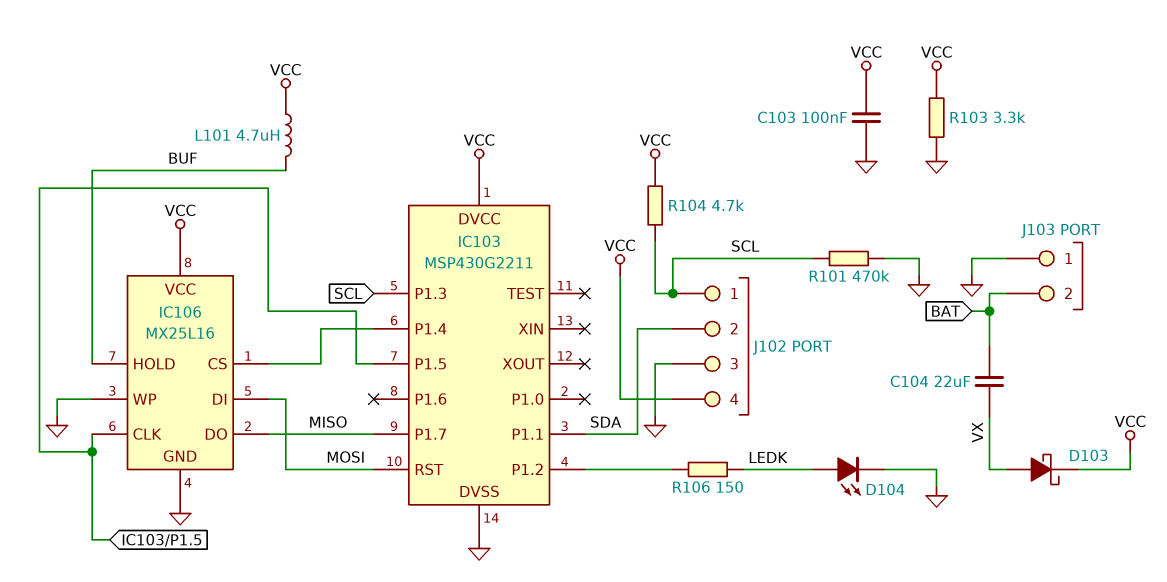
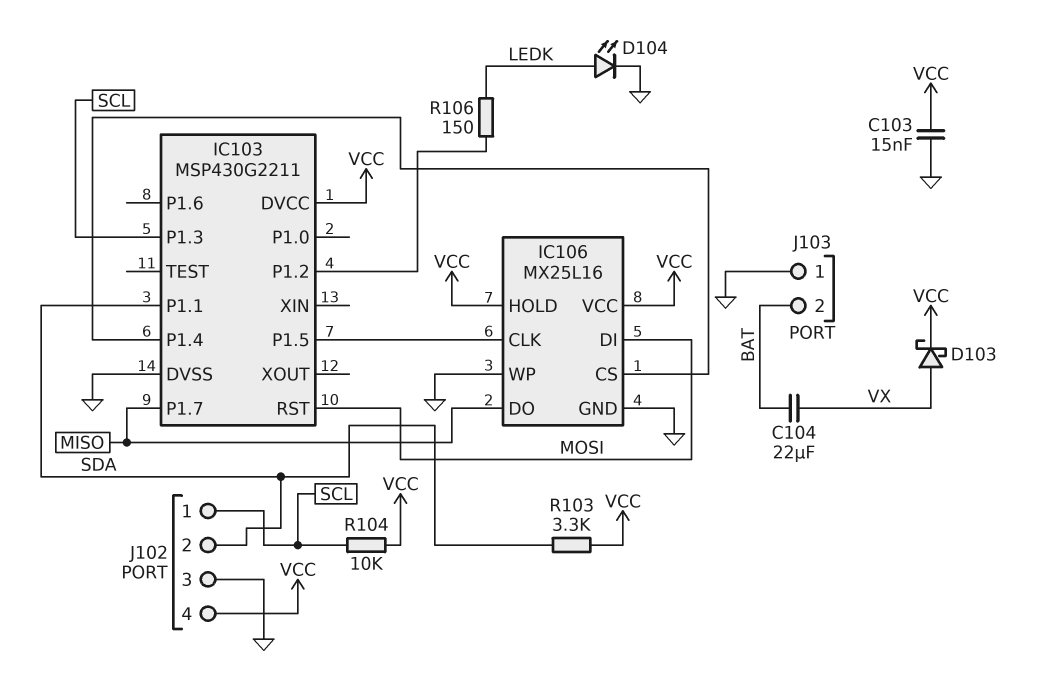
C103: 100nF (GND, VCC) -> 15nF (GND, VCC)
IC106 pin HOLD: BUF -> VCC
L101: 4.7uH (BUF, VCC) -> none
R101: 470k (GND, SCL) -> none
R103: 3.3k (GND, VCC) -> 3.3k (SDA, VCC)
R104: 4.7k (SCL, VCC) -> 10k (SCL, VCC)

